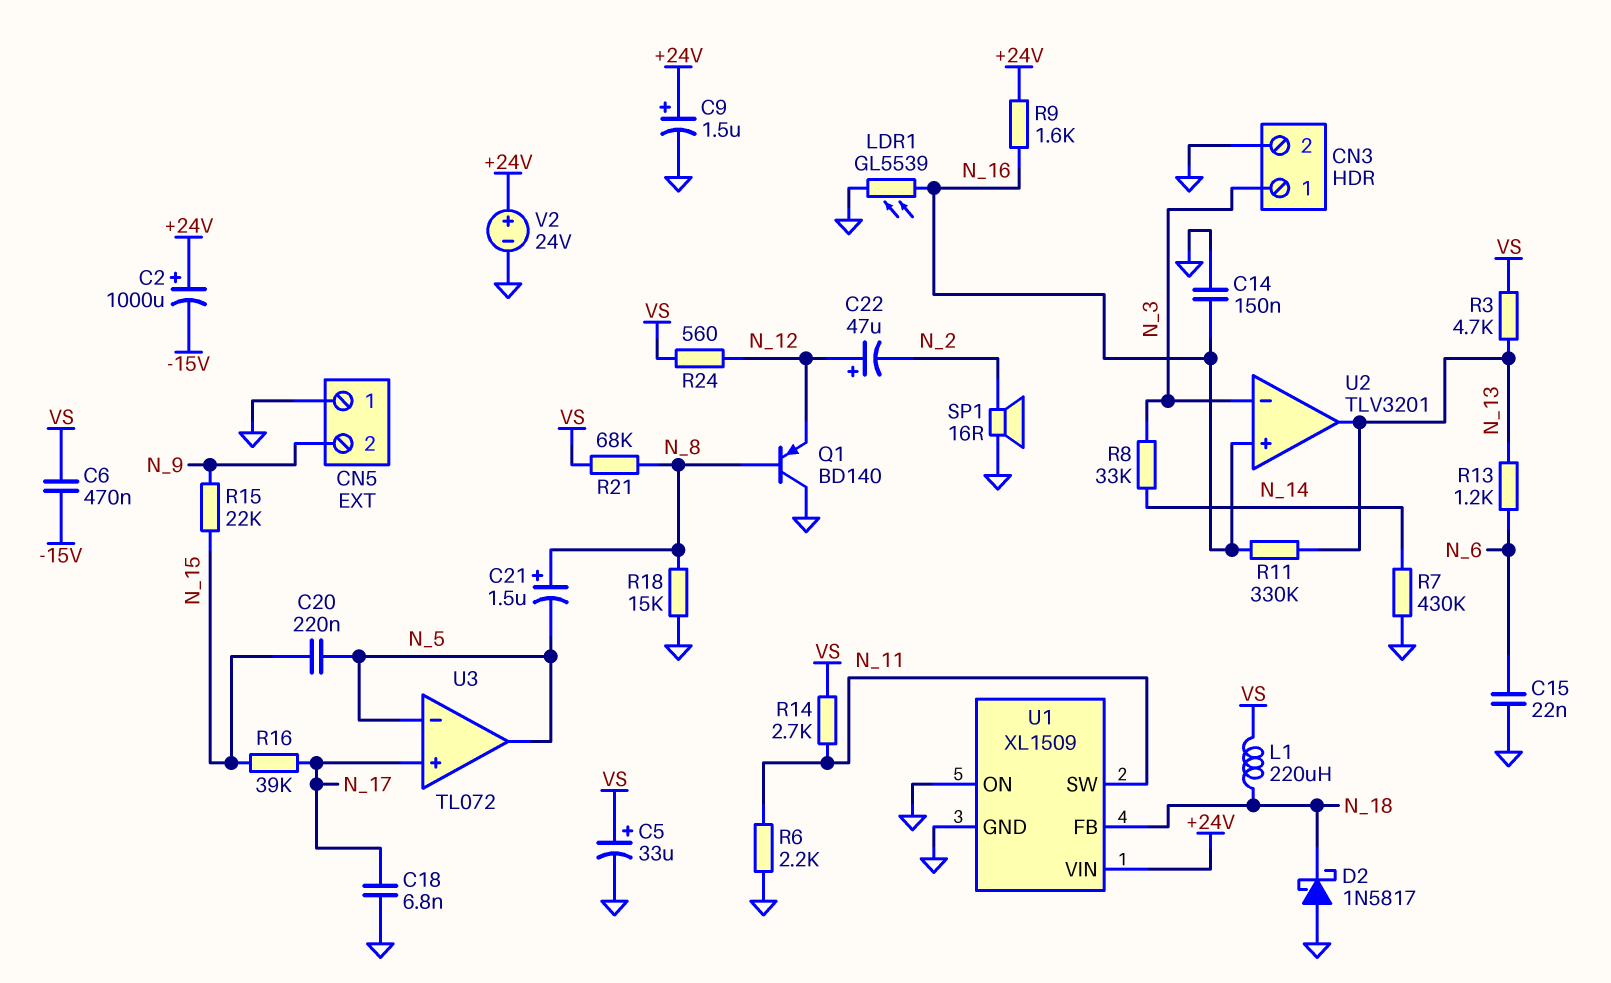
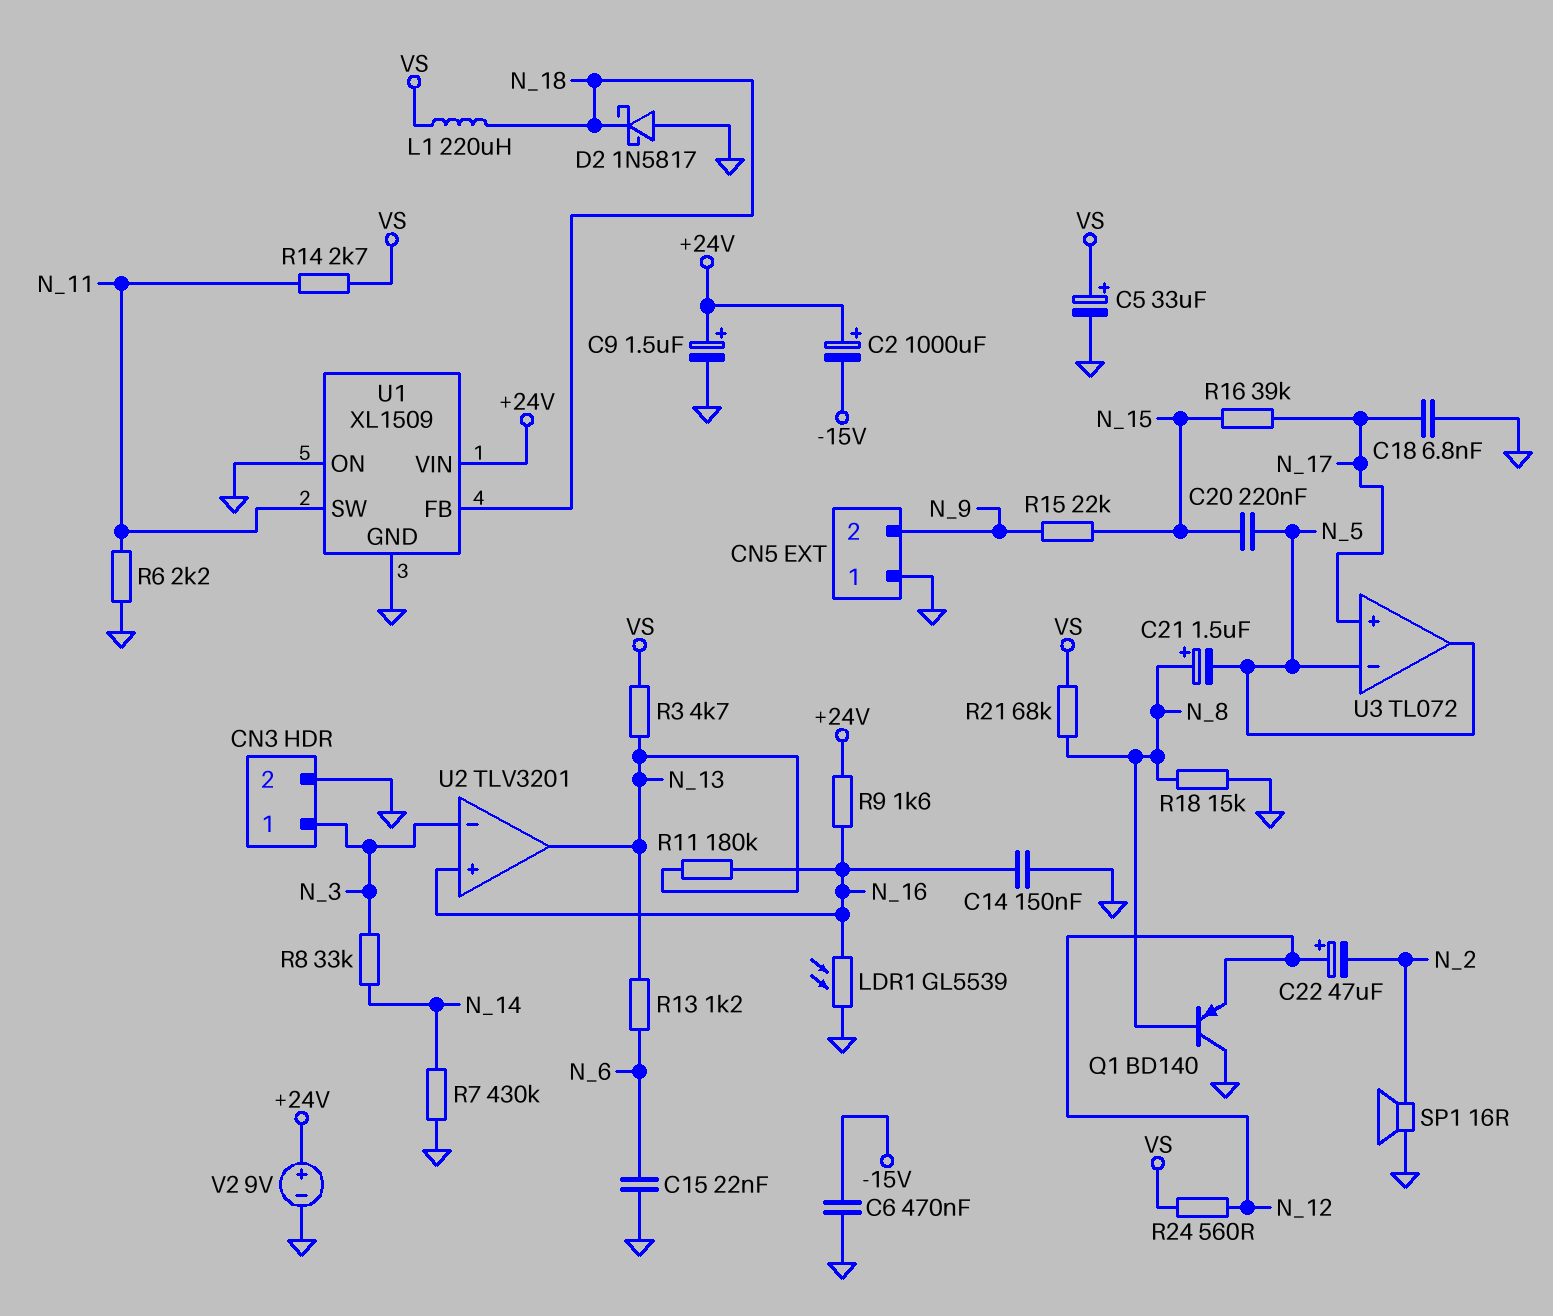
C6: 470nF (-15V, VS) -> 470nF (-15V, GND)
R11: 330k (N_13, N_16) -> 180k (N_13, N_16)
V2: 24V (plus +24V, minus GND) -> 9V (plus +24V, minus GND)

